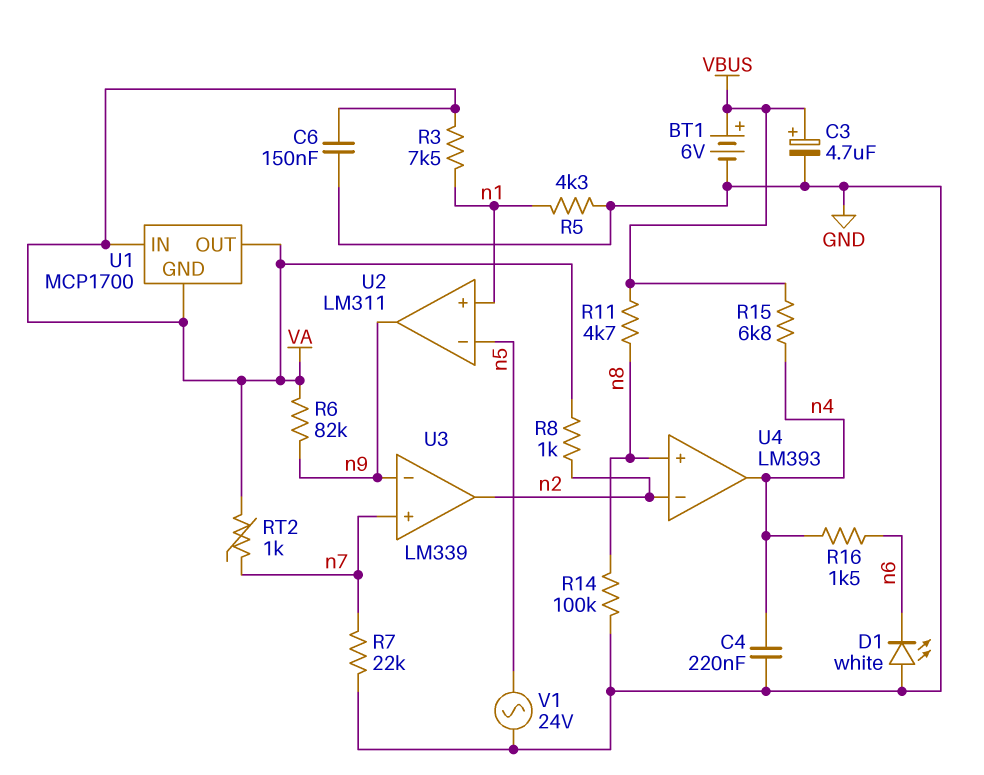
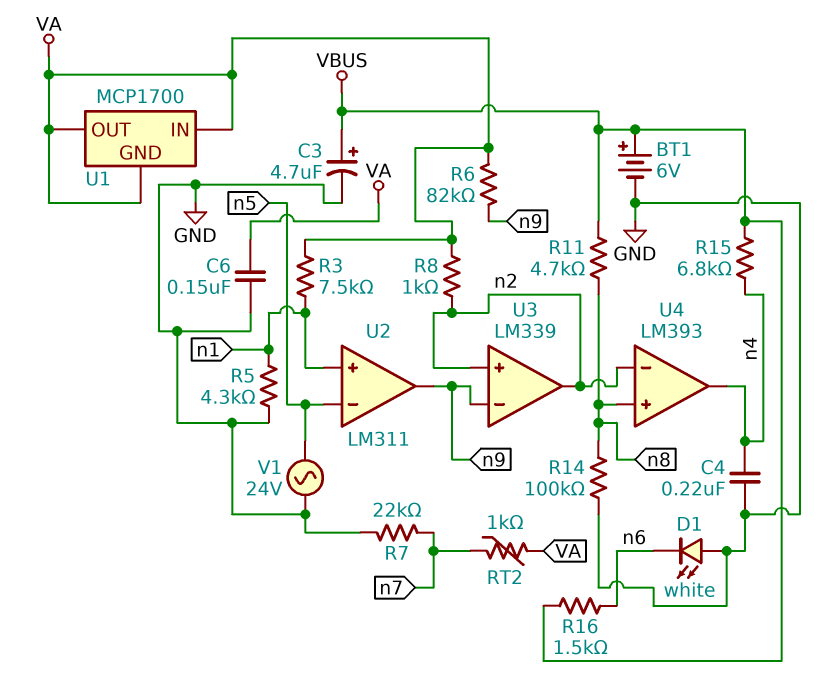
R16: 1.5k (n4, n6) -> 1.5k (VBUS, n6)
U3 pin in+: n7 -> n2

